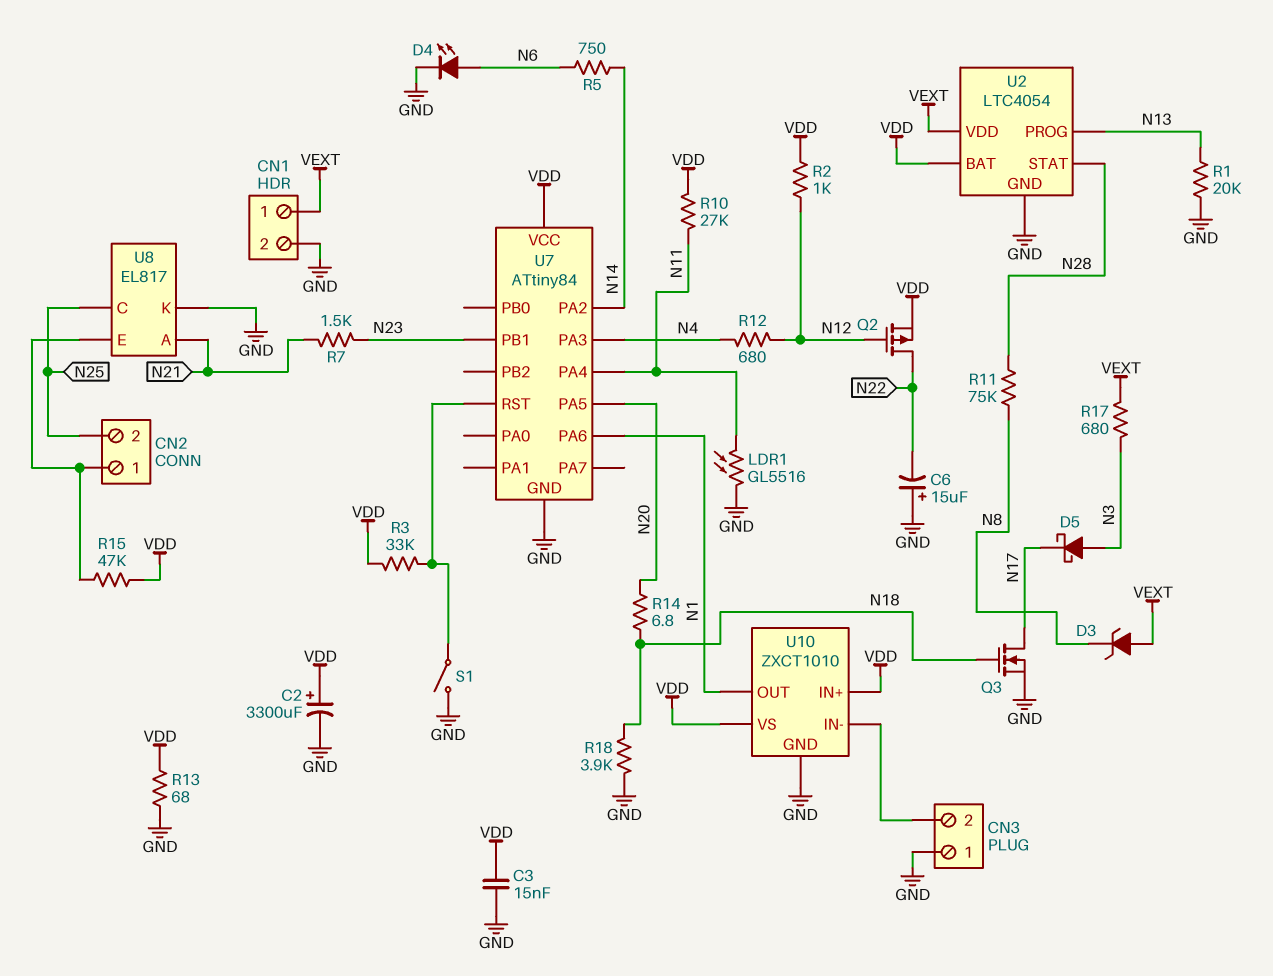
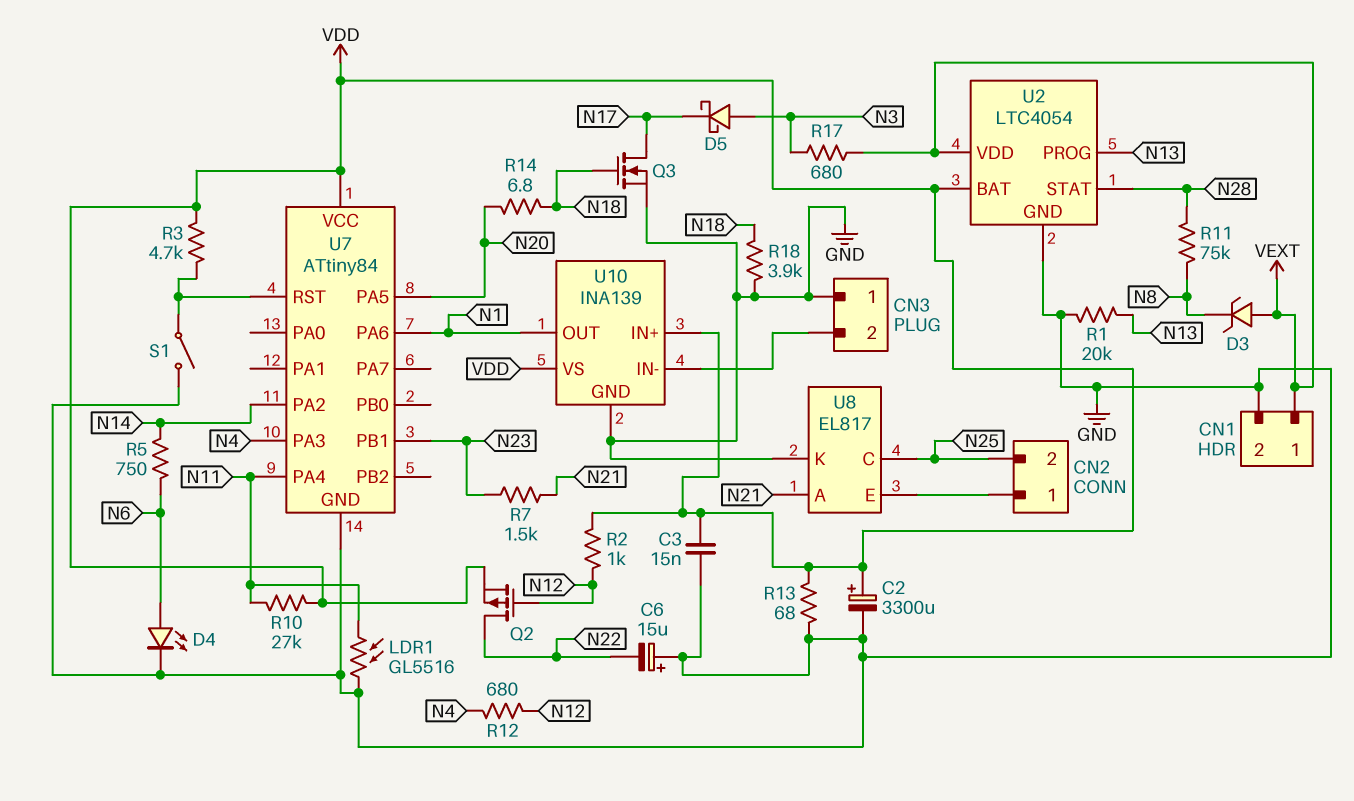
R3: 33k (U7/RST, VDD) -> 4.7k (U7/RST, VDD)
R15: 47k (CN2/1, VDD) -> none
U10: ZXCT1010 -> INA139

